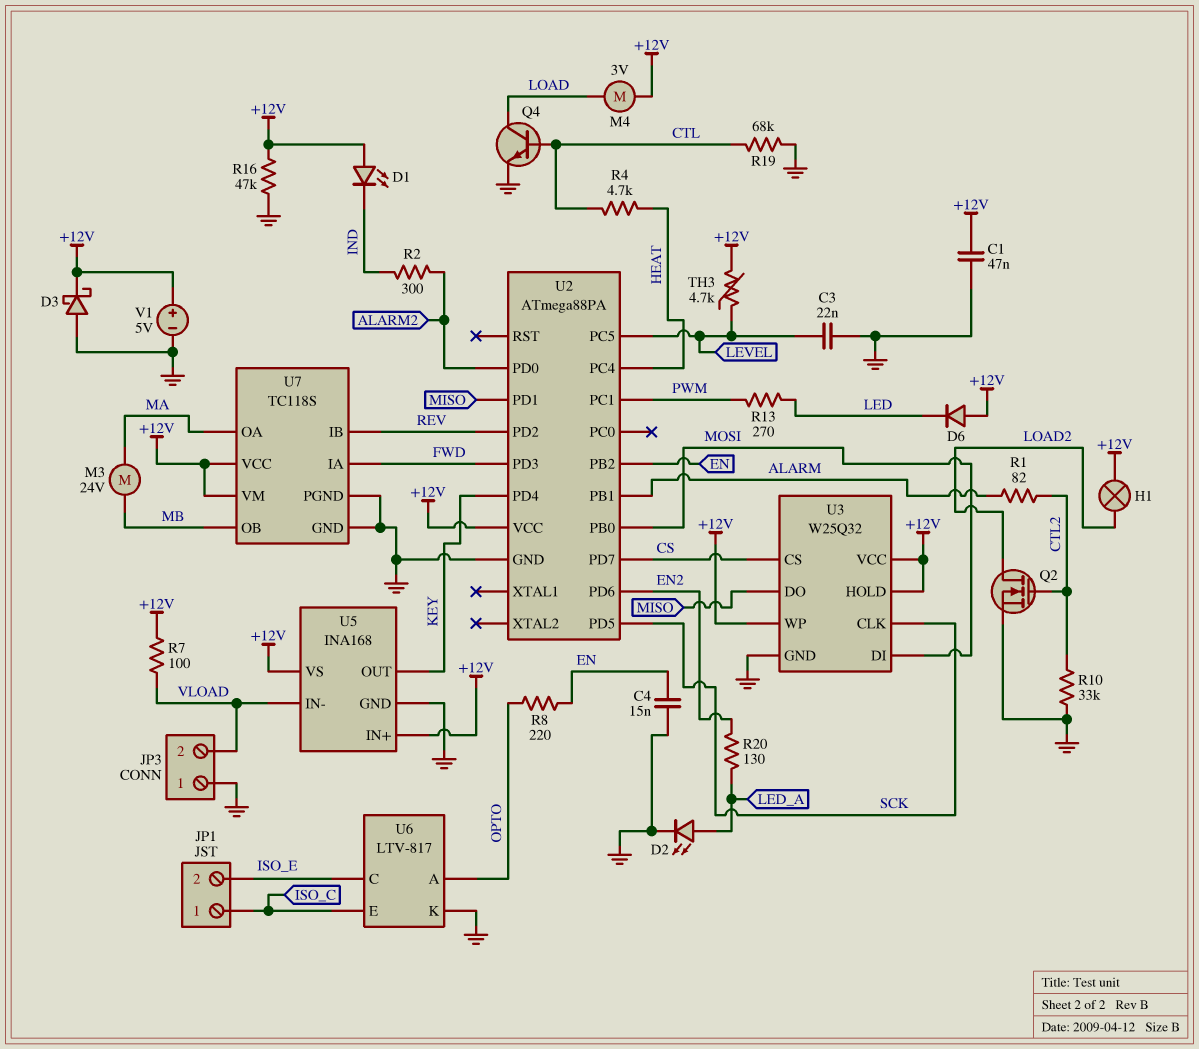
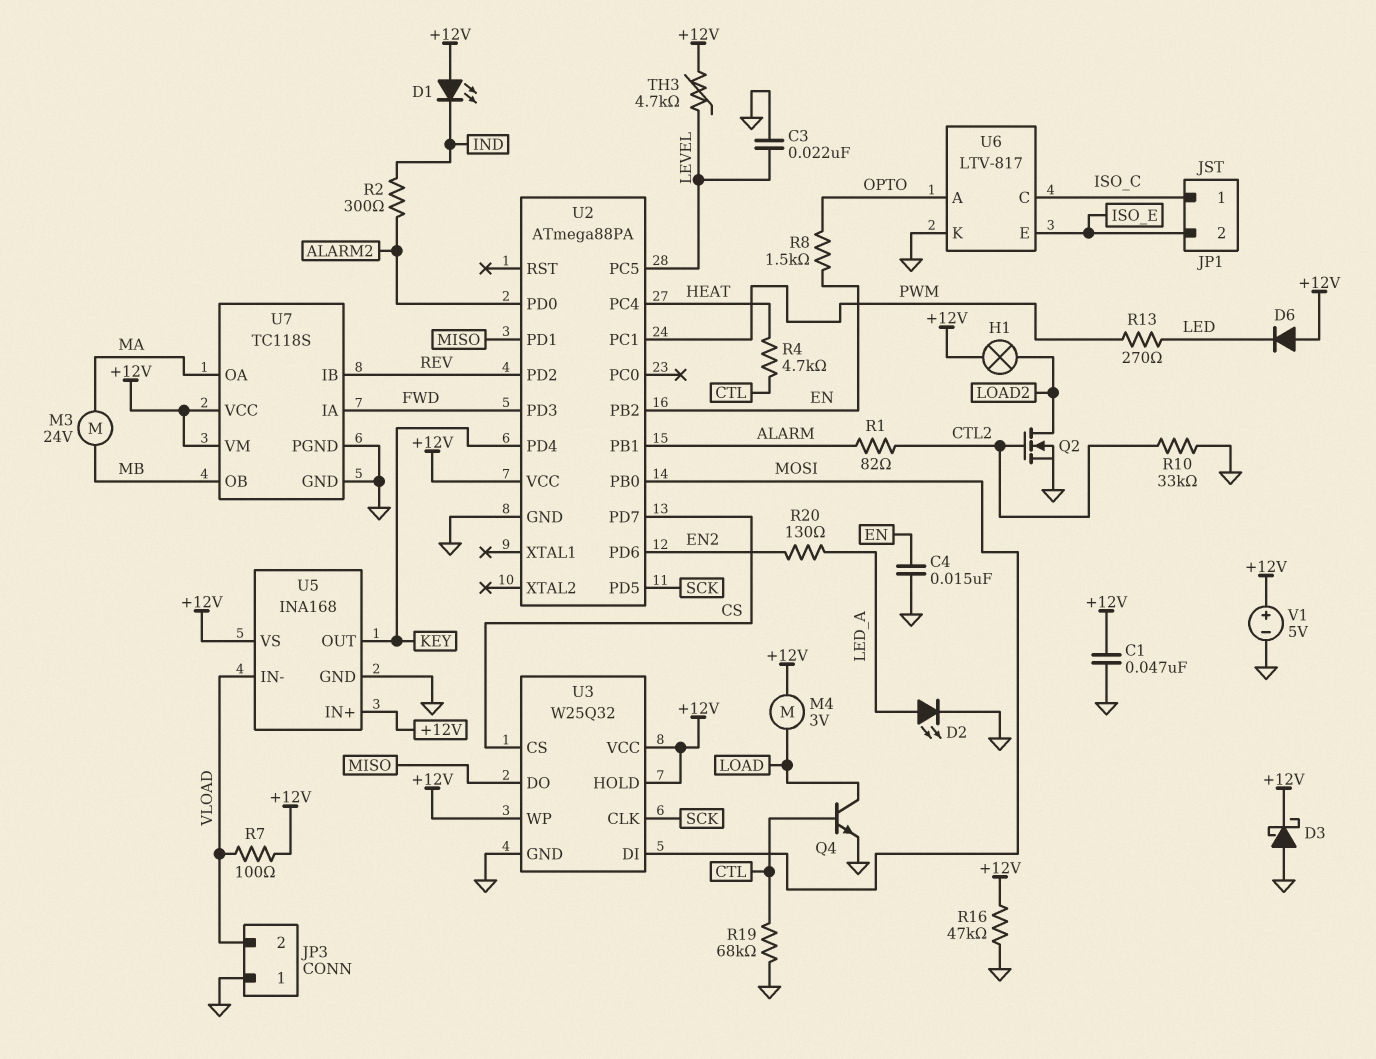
R8: 220 (EN, OPTO) -> 1.5k (EN, OPTO)
U6 pin C: ISO_E -> ISO_C
U6 pin E: ISO_C -> ISO_E

